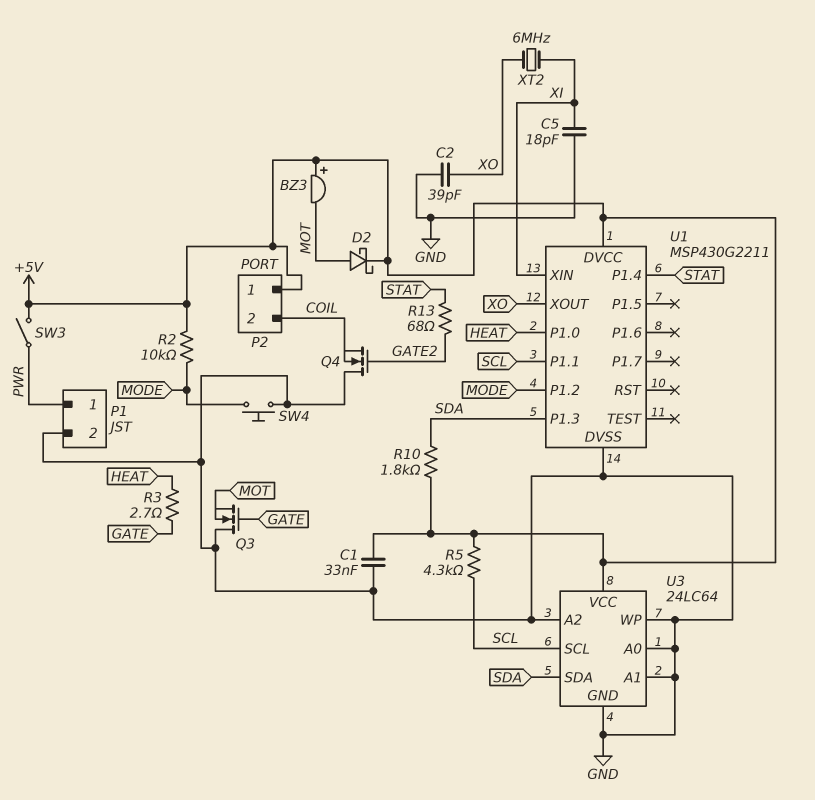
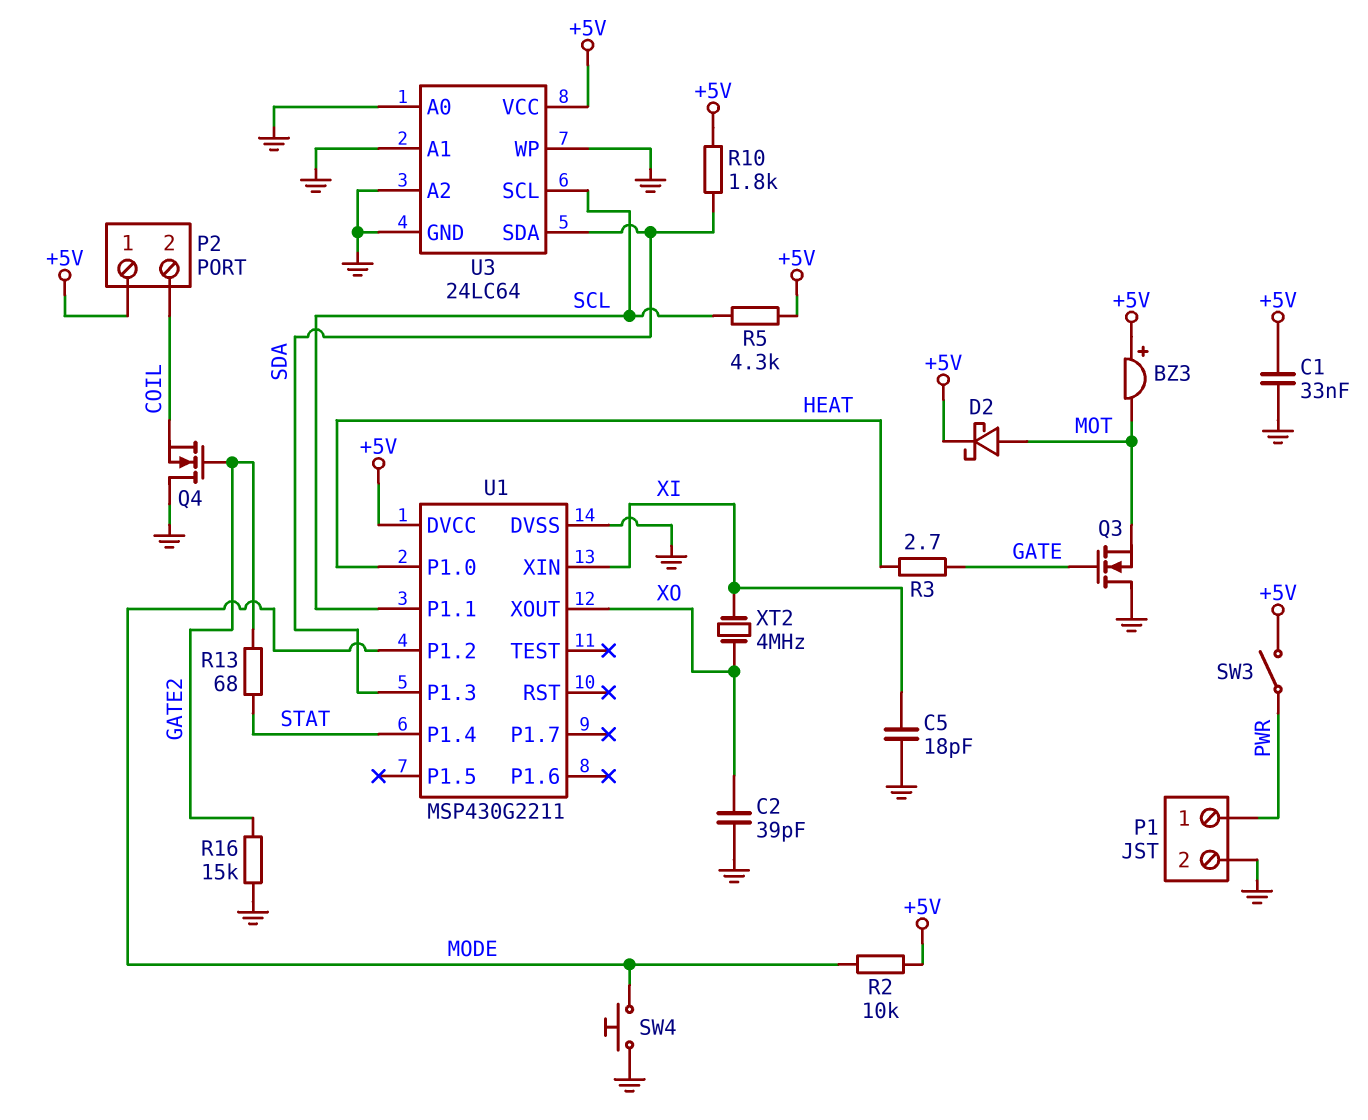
R16: none -> 15k (GATE2, GND)
XT2: 6MHz (XI, XO) -> 4MHz (XI, XO)

